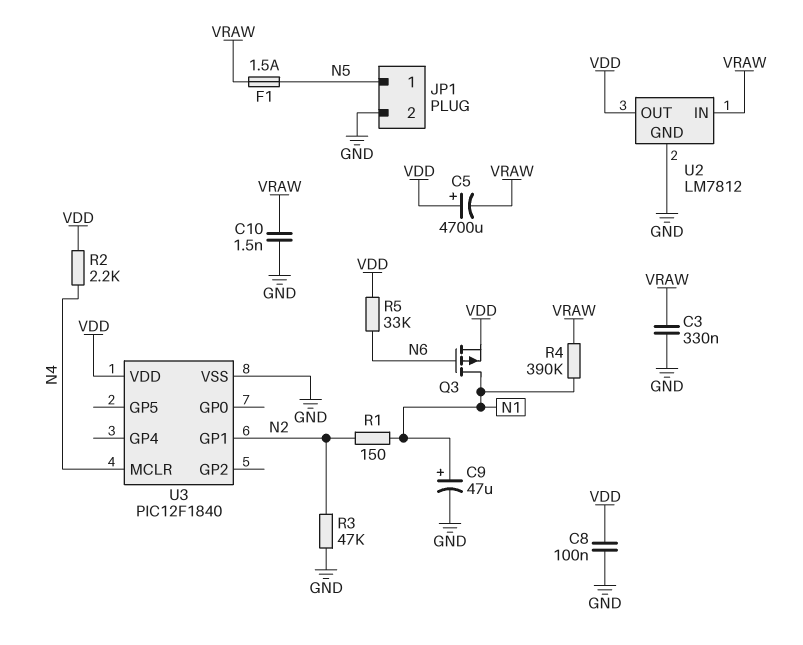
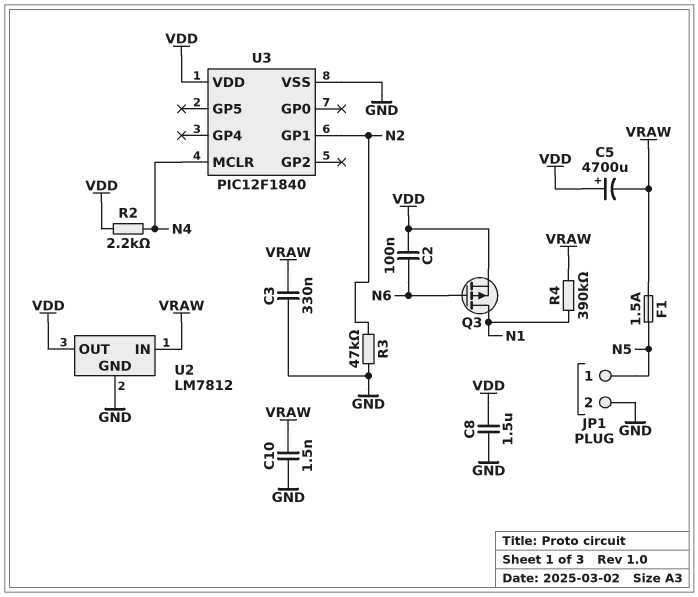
C2: none -> 100nF (N6, VDD)
C8: 100nF (GND, VDD) -> 1.5uF (GND, VDD)
C9: 47uF (plus N1, minus GND) -> none
R1: 150 (N1, N2) -> none
R5: 33k (N6, VDD) -> none

